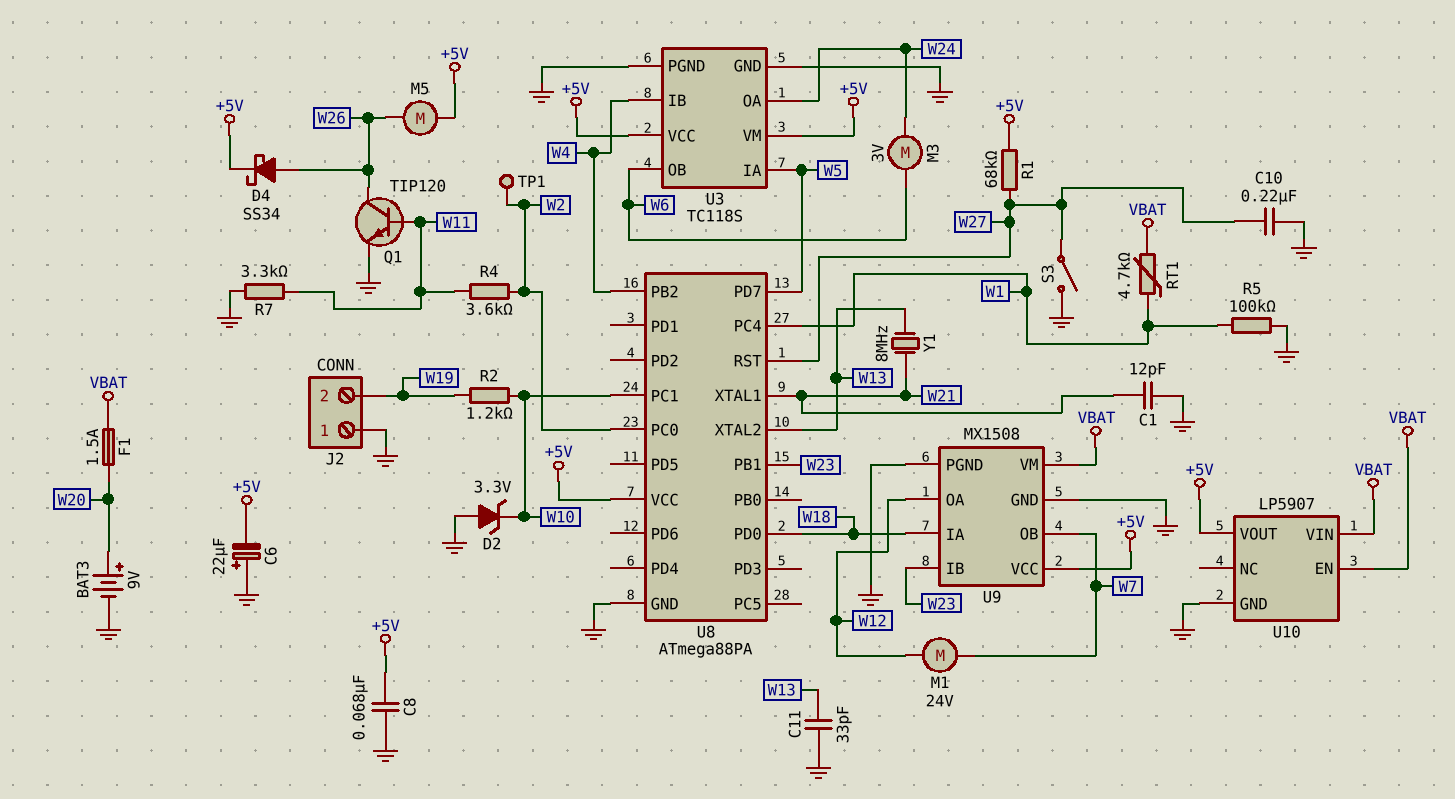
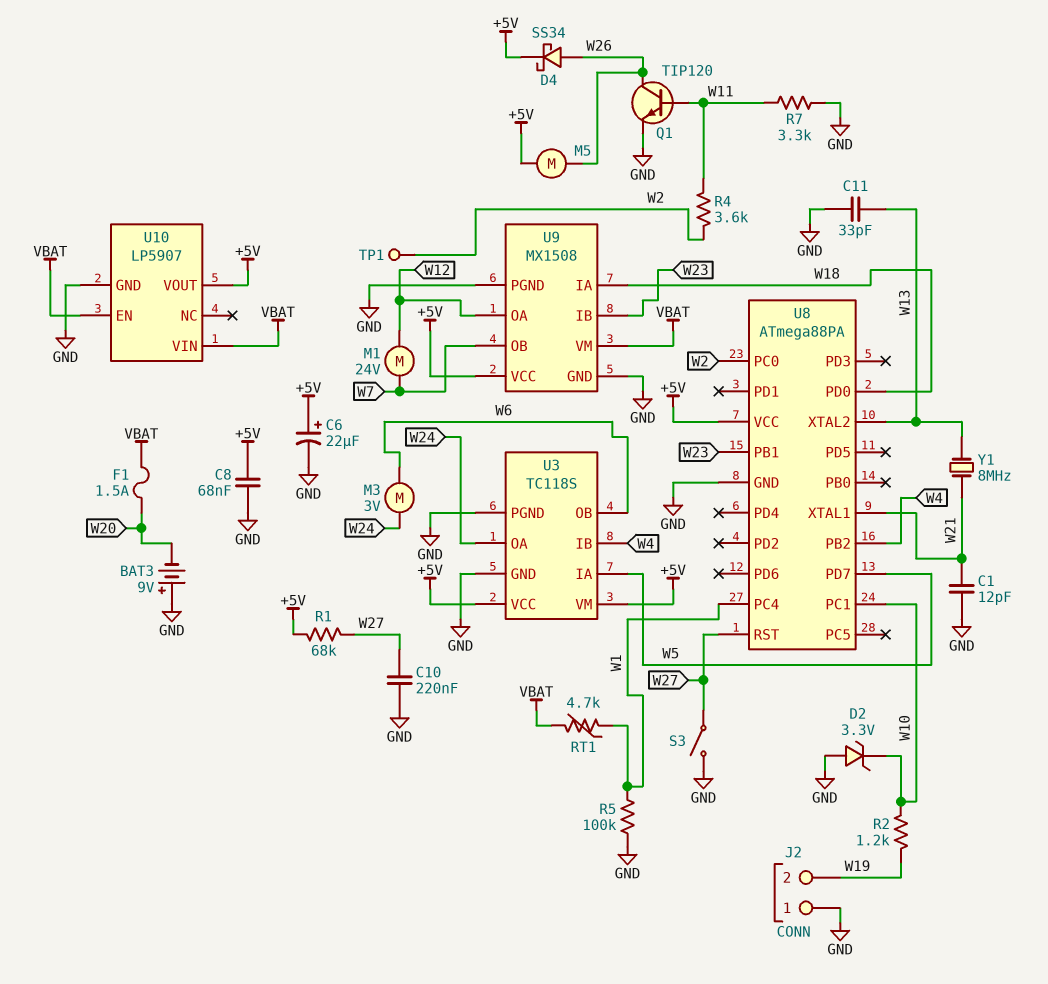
BAT3: 9V (plus W20, minus GND) -> 9V (plus GND, minus W20)
C6: 22uF (plus GND, minus +5V) -> 22uF (plus +5V, minus GND)

